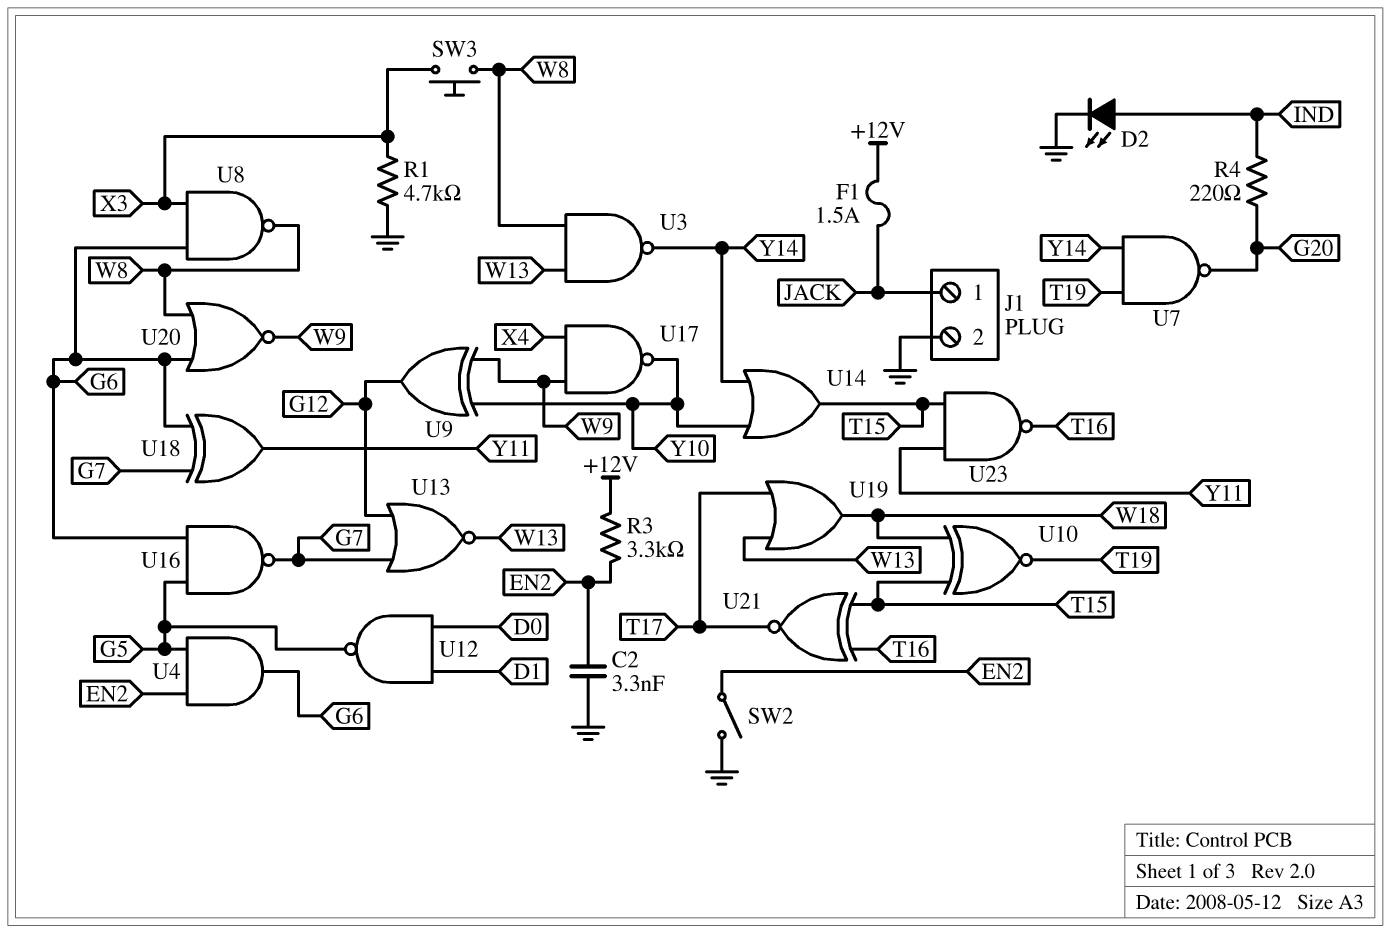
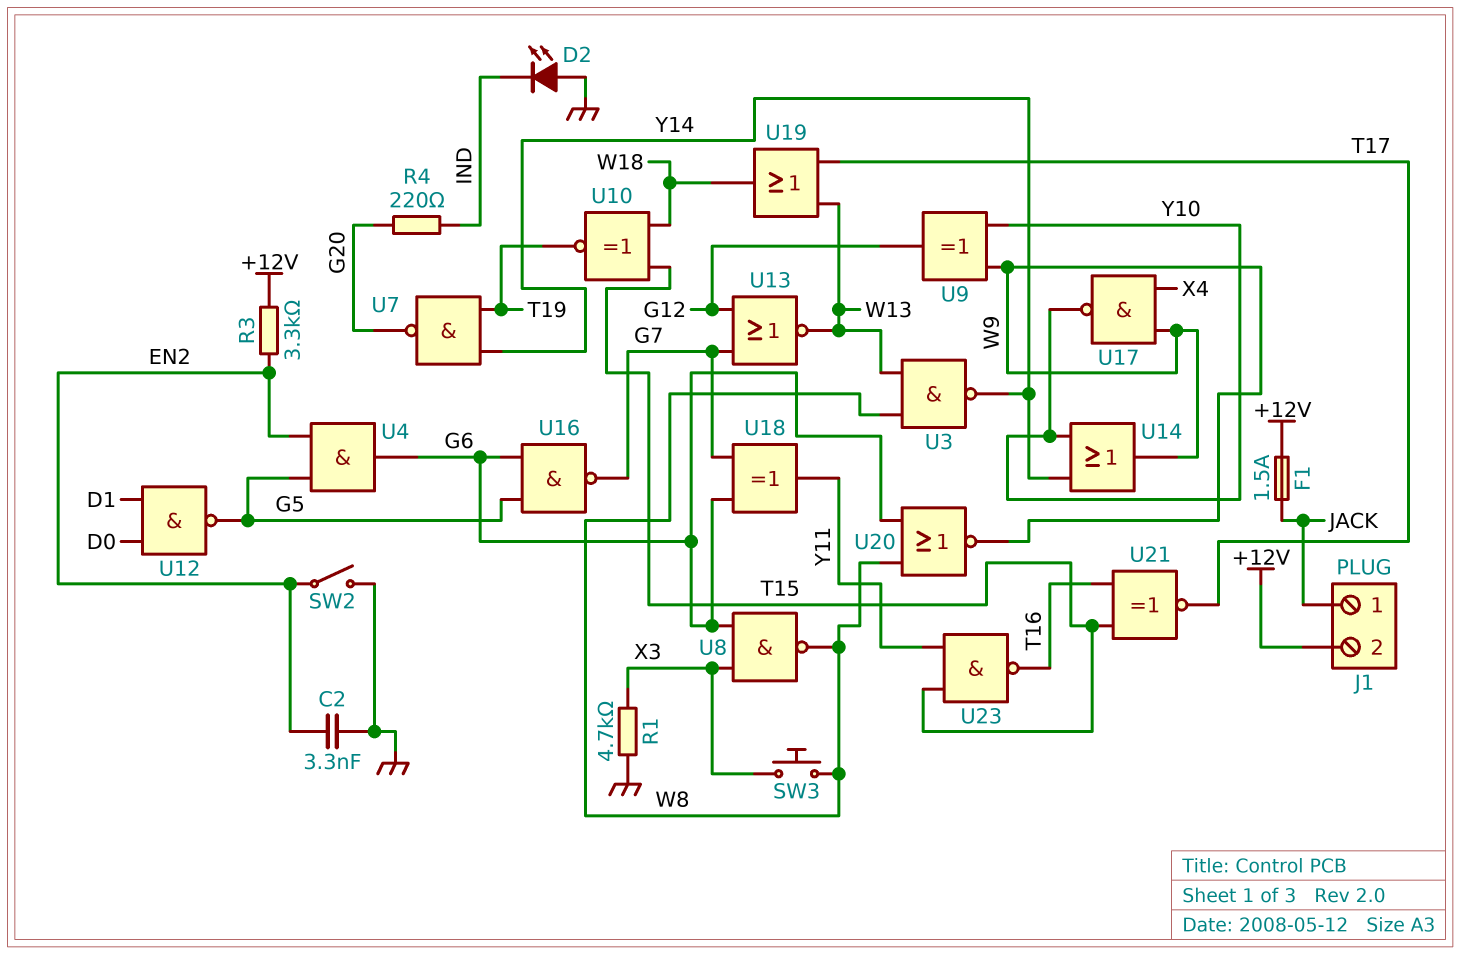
D2: LED (A IND, K GND) -> LED (A GND, K IND)
J1 pin 2: GND -> +12V
U14: OR (in Y10, in Y14, out T15) -> OR (in Y10, in Y14, out W9)

